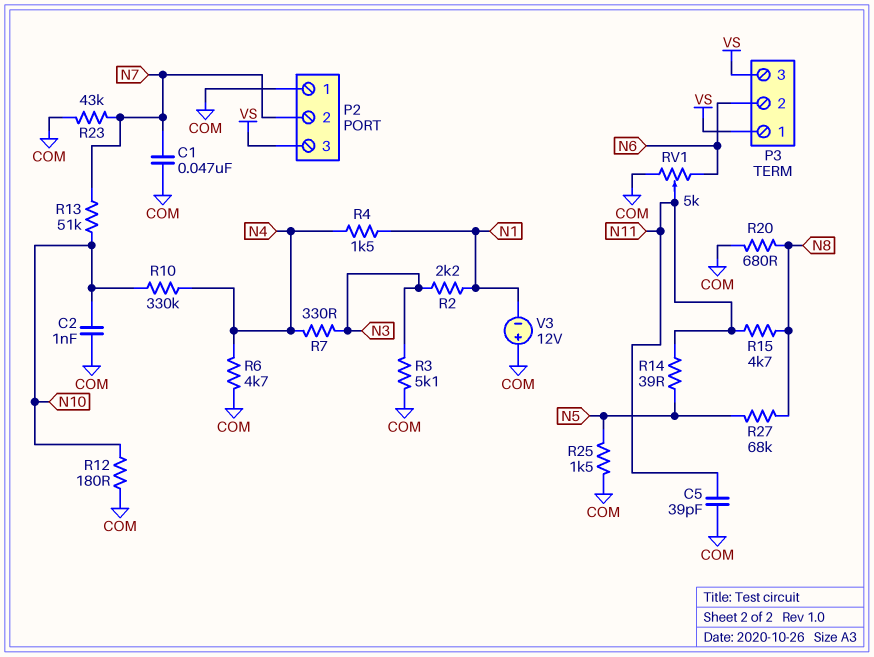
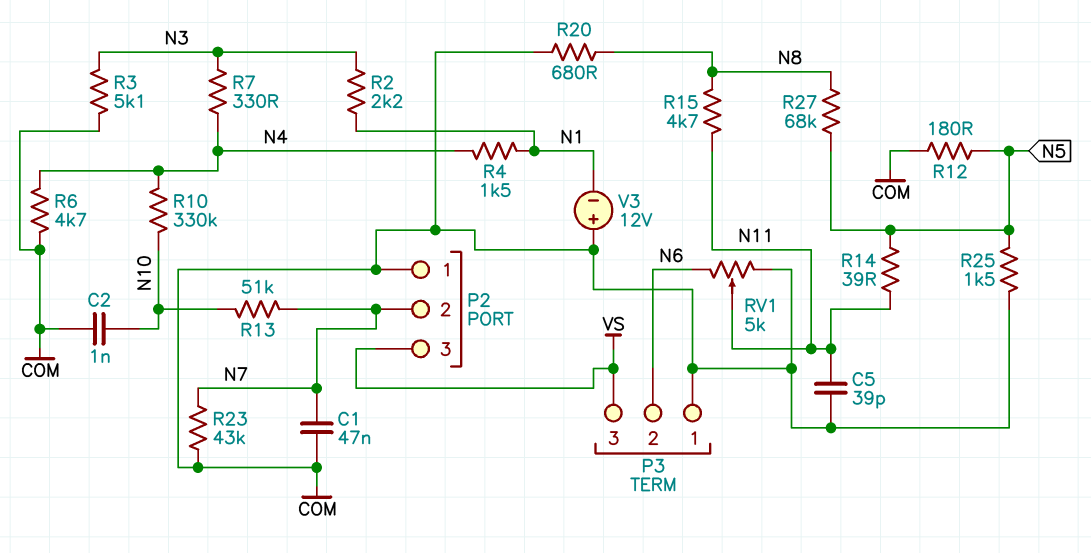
P3 pin 1: VS -> COM
R12: 180 (COM, N10) -> 180 (COM, N5)

